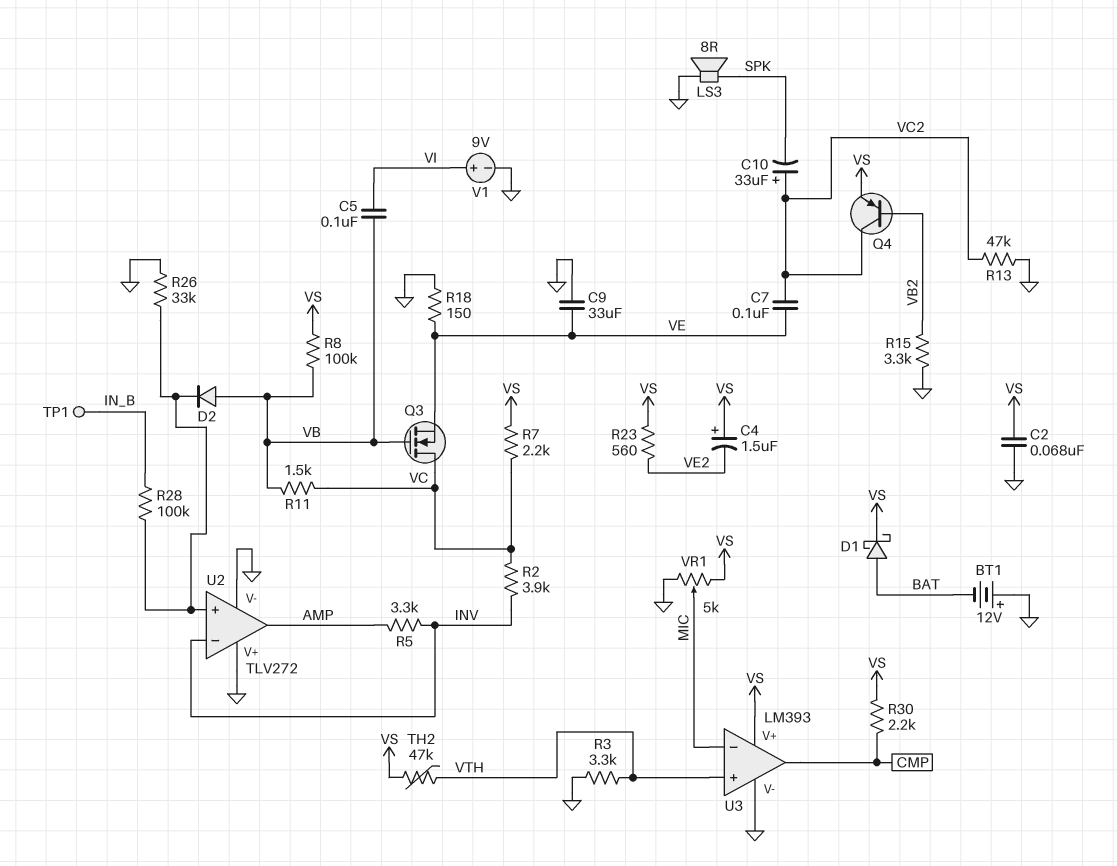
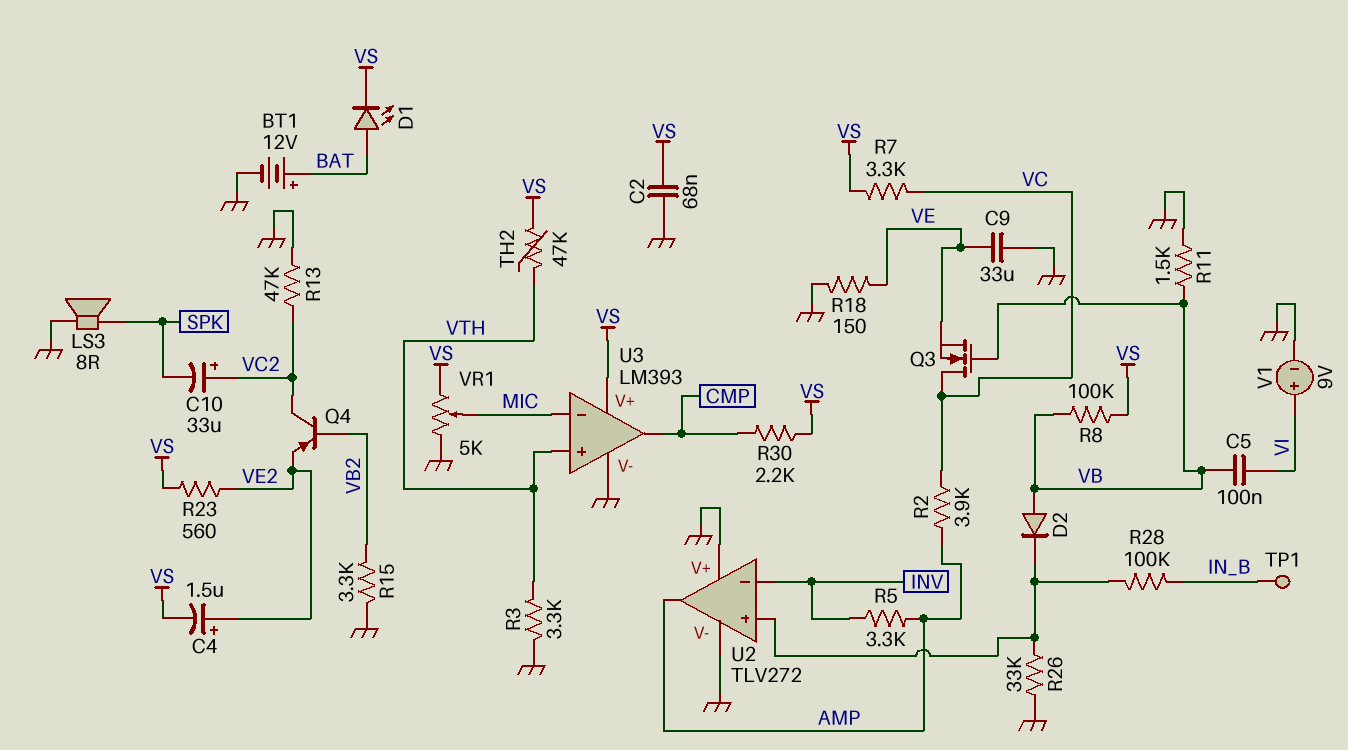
BT1: 12V (plus GND, minus BAT) -> 12V (plus BAT, minus GND)
C4: 1.5uF (plus VS, minus VE2) -> 1.5uF (plus VE2, minus VS)
C7: 100nF (VC2, VE) -> none
D1: schottky (A BAT, K VS) -> LED (A BAT, K VS)
Q4: PNP (B VB2, C VC2, E VS) -> PNP (B VB2, C VC2, E VE2)
R2: 3.9k (INV, VC) -> 3.9k (AMP, VC)
R7: 2.2k (VC, VS) -> 3.3k (VC, VS)
R11: 1.5k (VB, VC) -> 1.5k (GND, VB)

